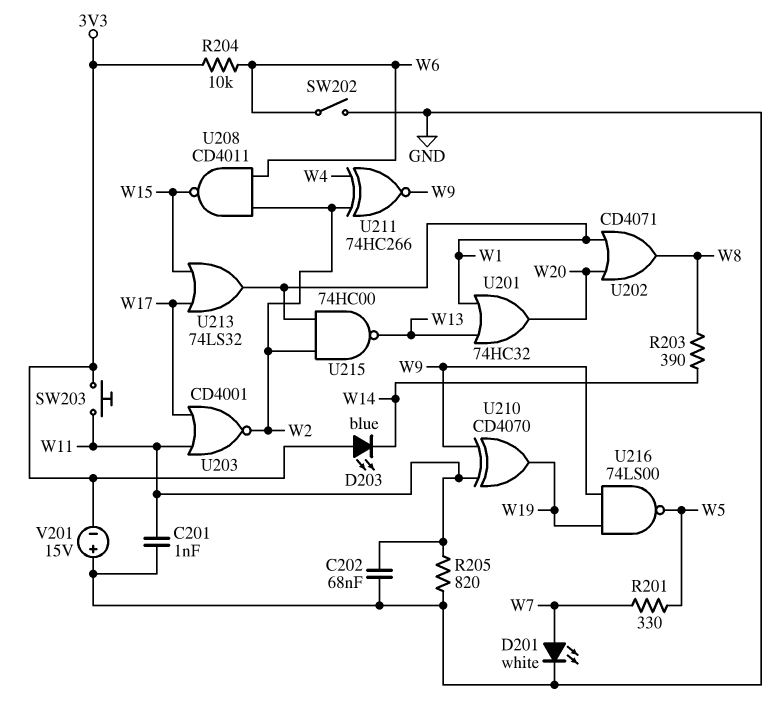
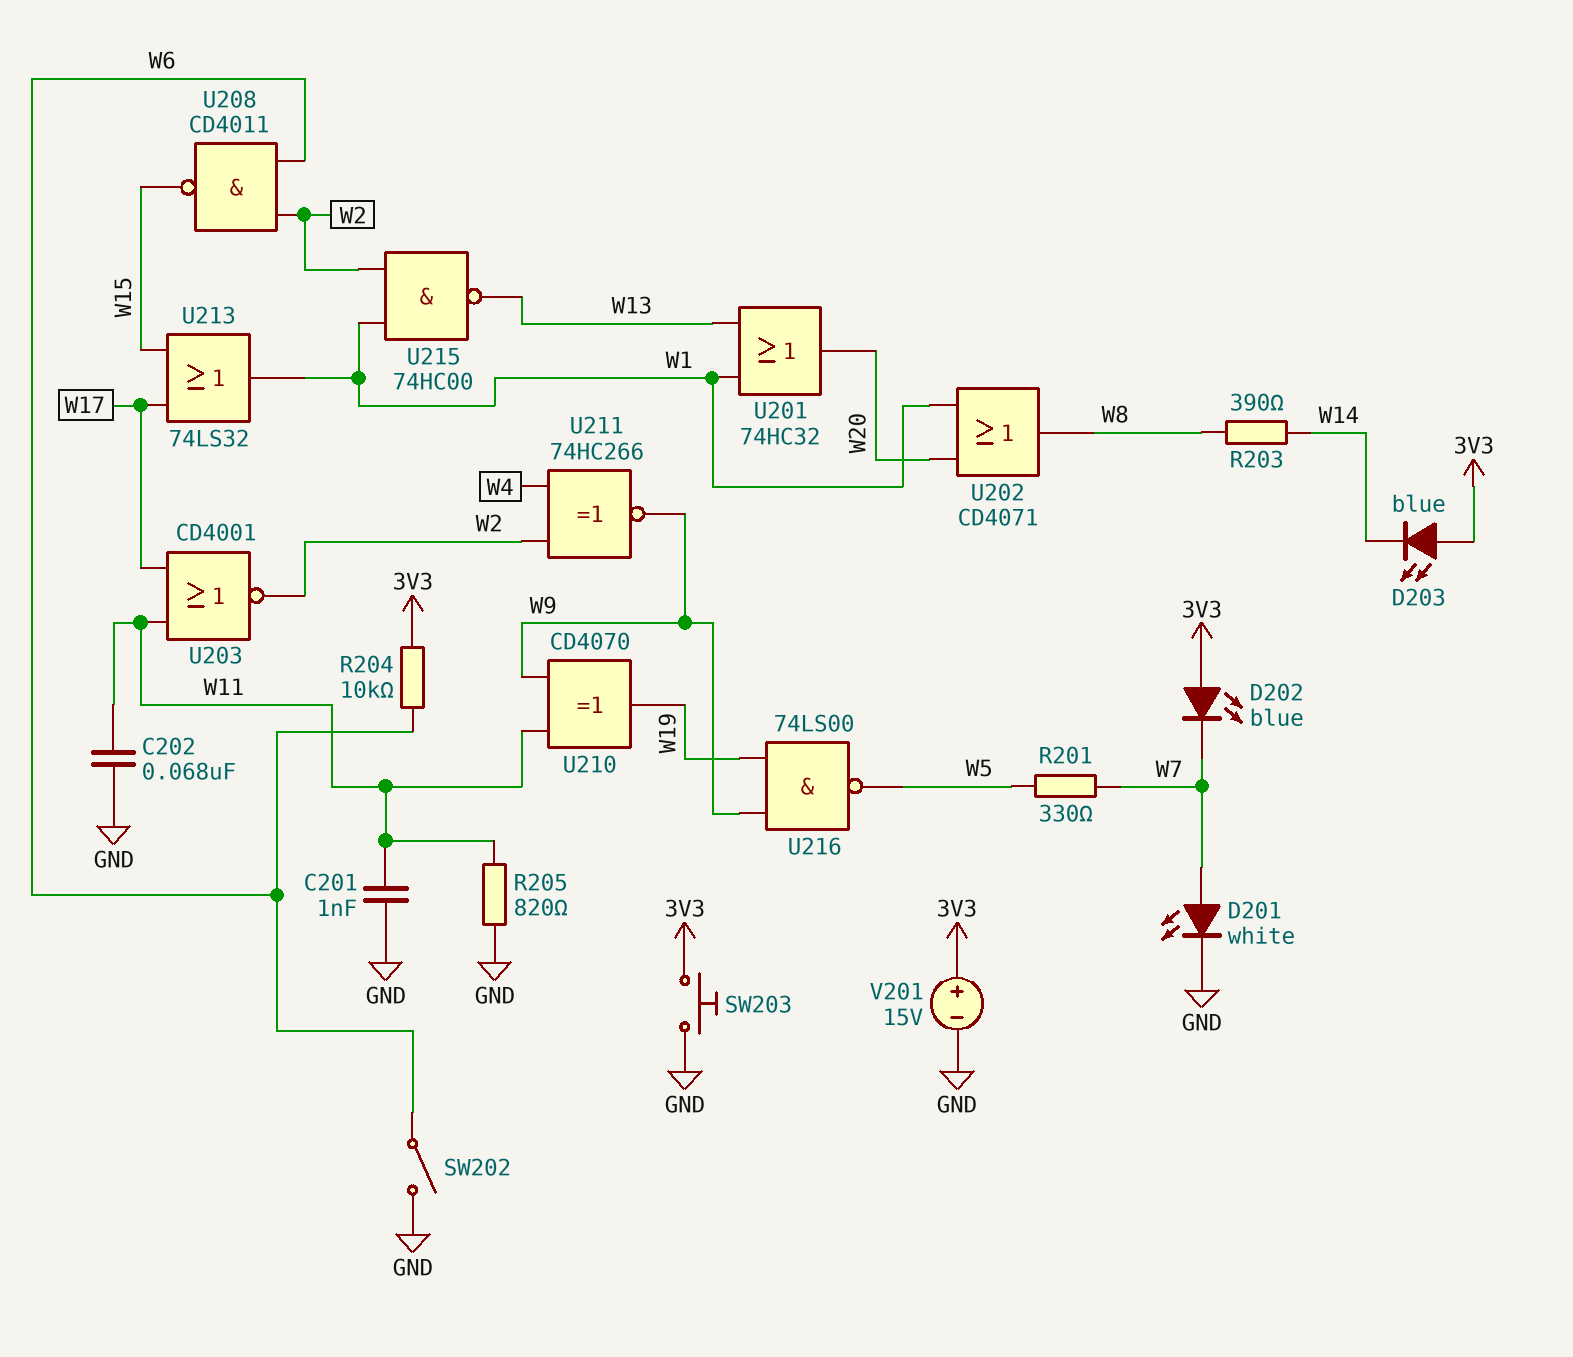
D202: none -> LED blue (A 3V3, K W7)
SW203: button (3V3, W11) -> button (3V3, GND)
V201: 15V (plus GND, minus 3V3) -> 15V (plus 3V3, minus GND)

